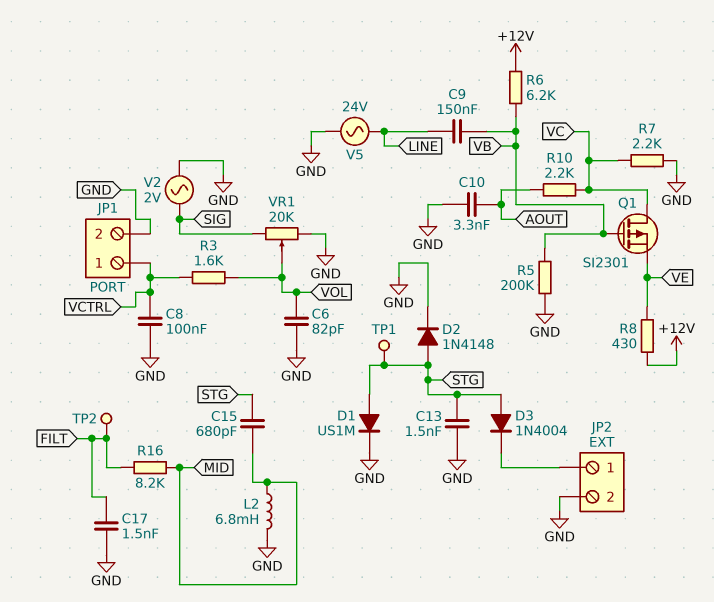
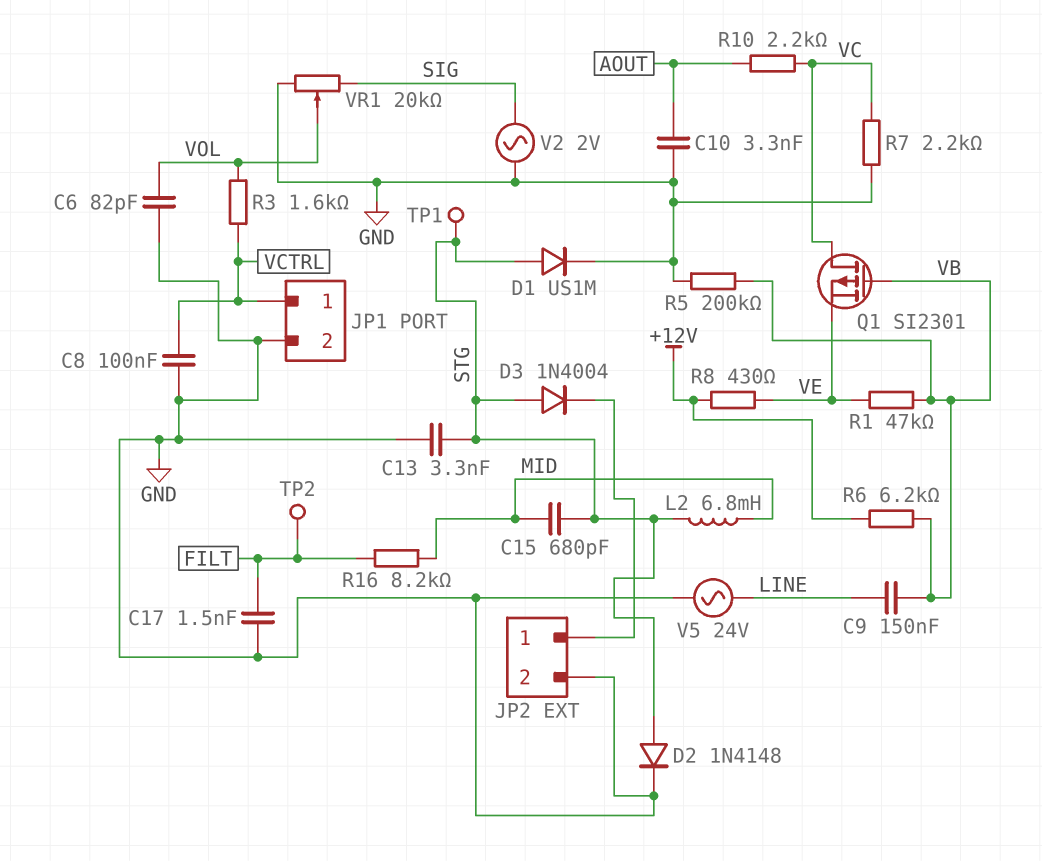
C13: 1.5nF (GND, STG) -> 3.3nF (GND, STG)
L2: 6.8mH (GND, MID) -> 6.8mH (MID, STG)
R1: none -> 47k (VB, VE)

